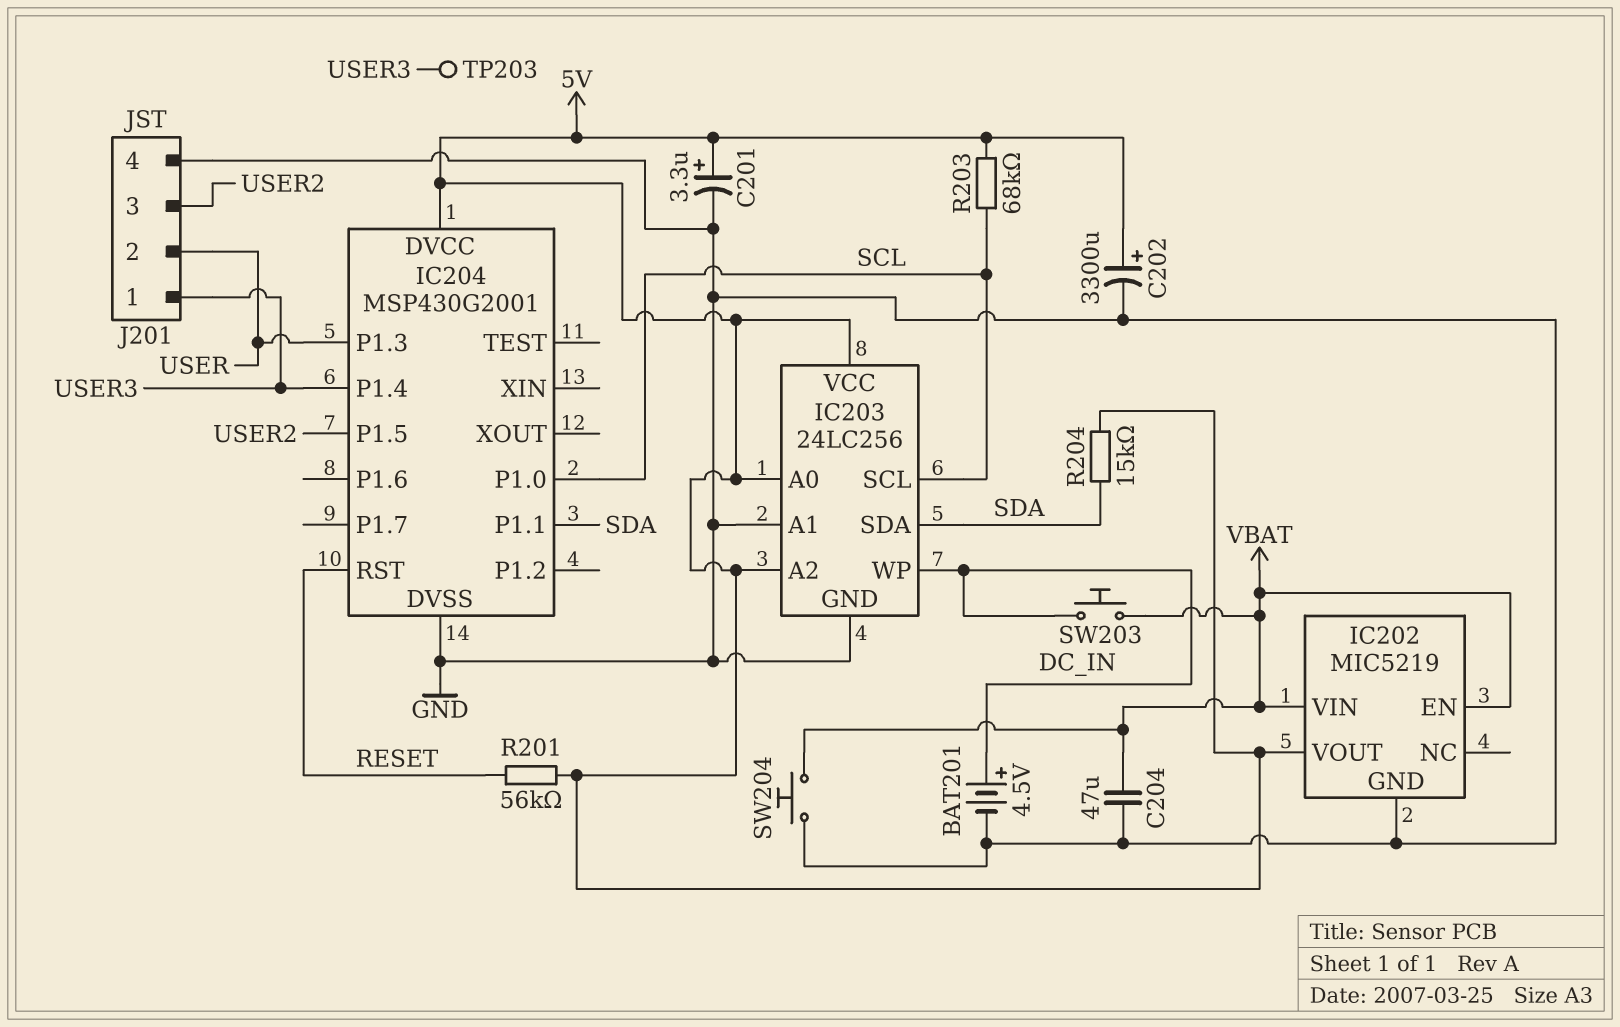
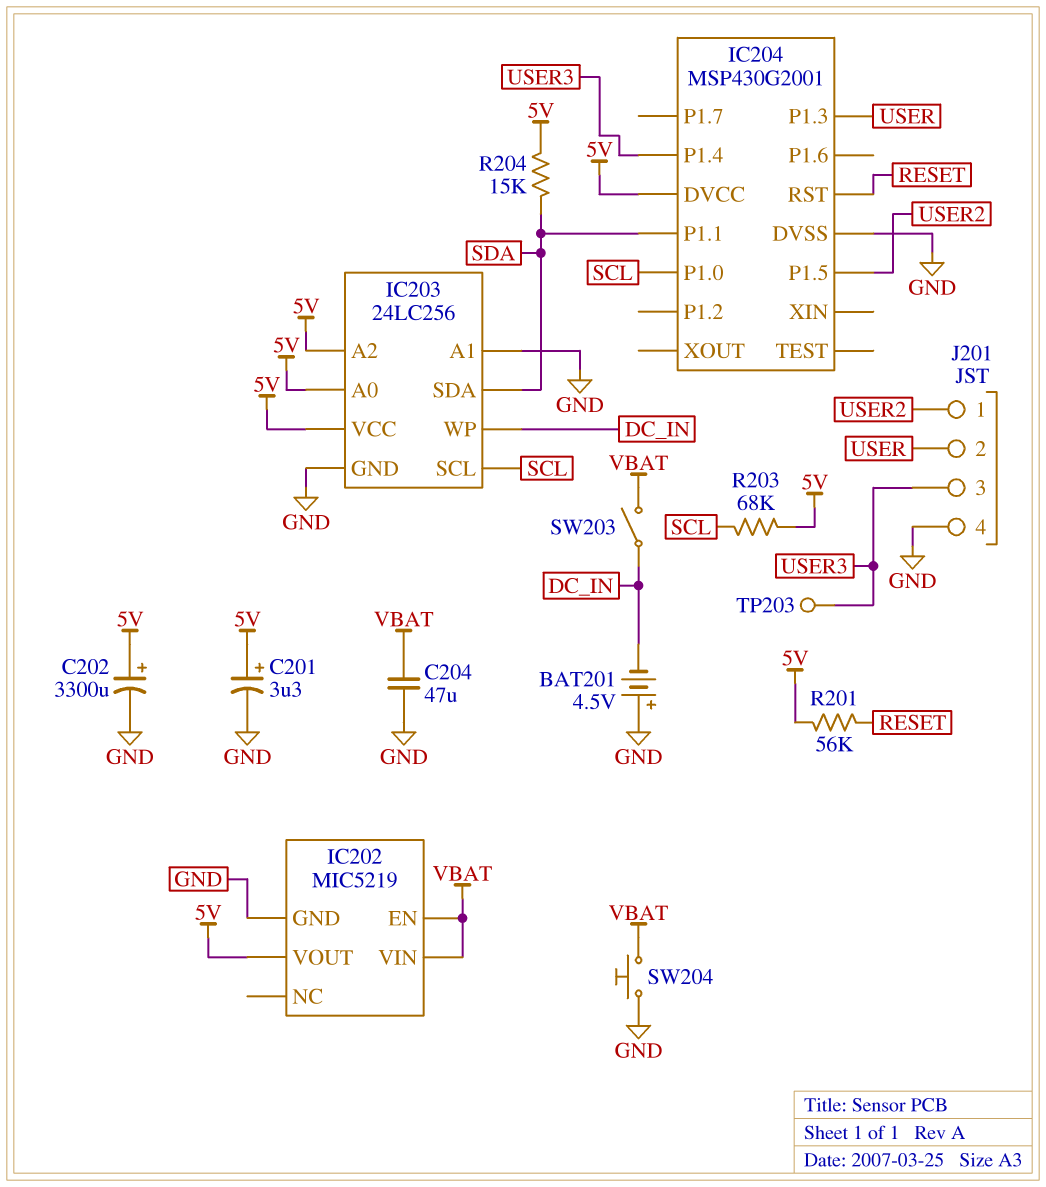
BAT201: 4.5V (plus DC_IN, minus GND) -> 4.5V (plus GND, minus DC_IN)
J201 pin 1: USER3 -> USER2
J201 pin 3: USER2 -> USER3
SW203: button (DC_IN, VBAT) -> switch (DC_IN, VBAT)

